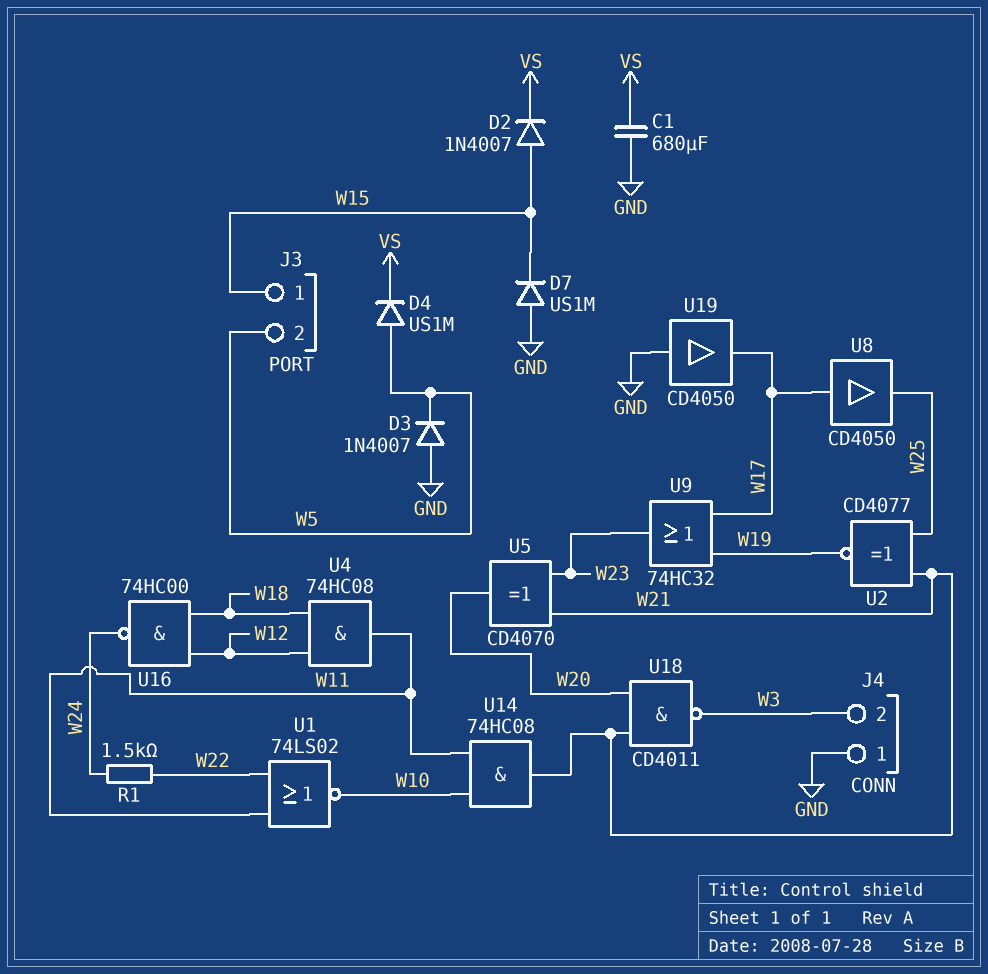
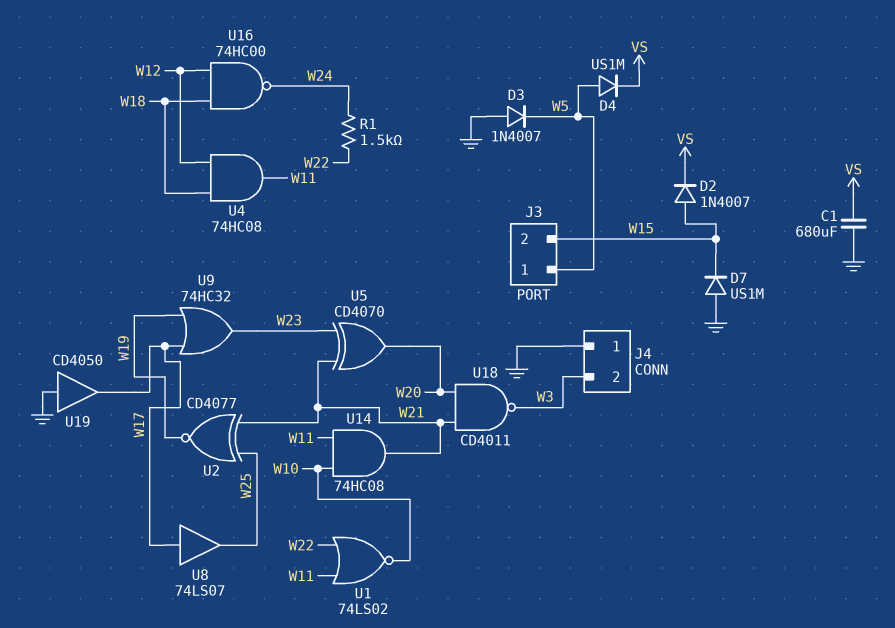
J3 pin 1: W15 -> W5
J3 pin 2: W5 -> W15
U8: buffer CD4050 (in W17, out W25) -> buffer 74LS07 (in W17, out W25)

